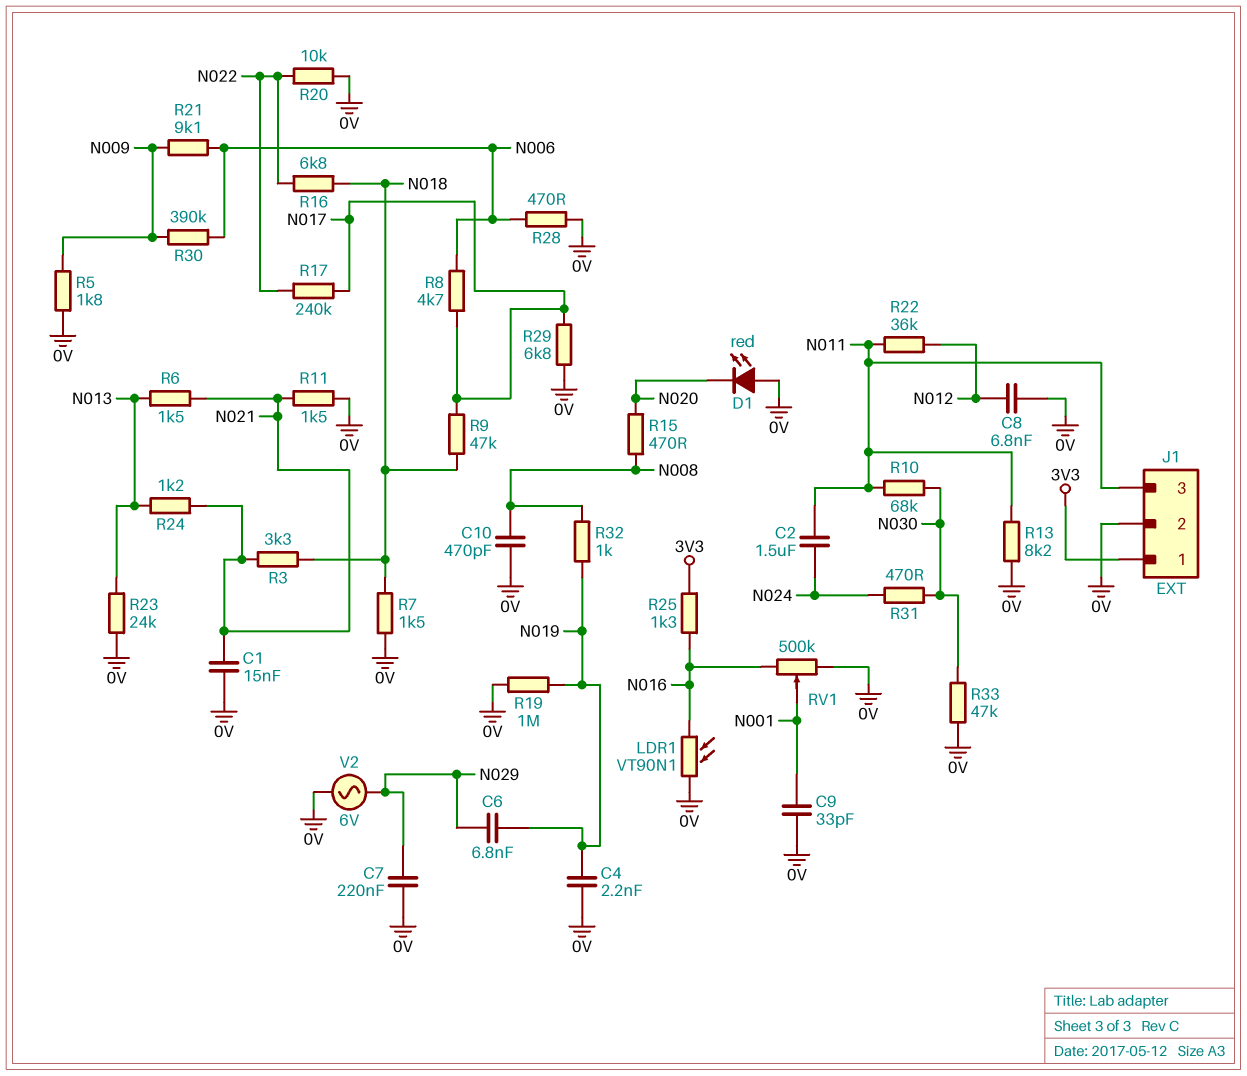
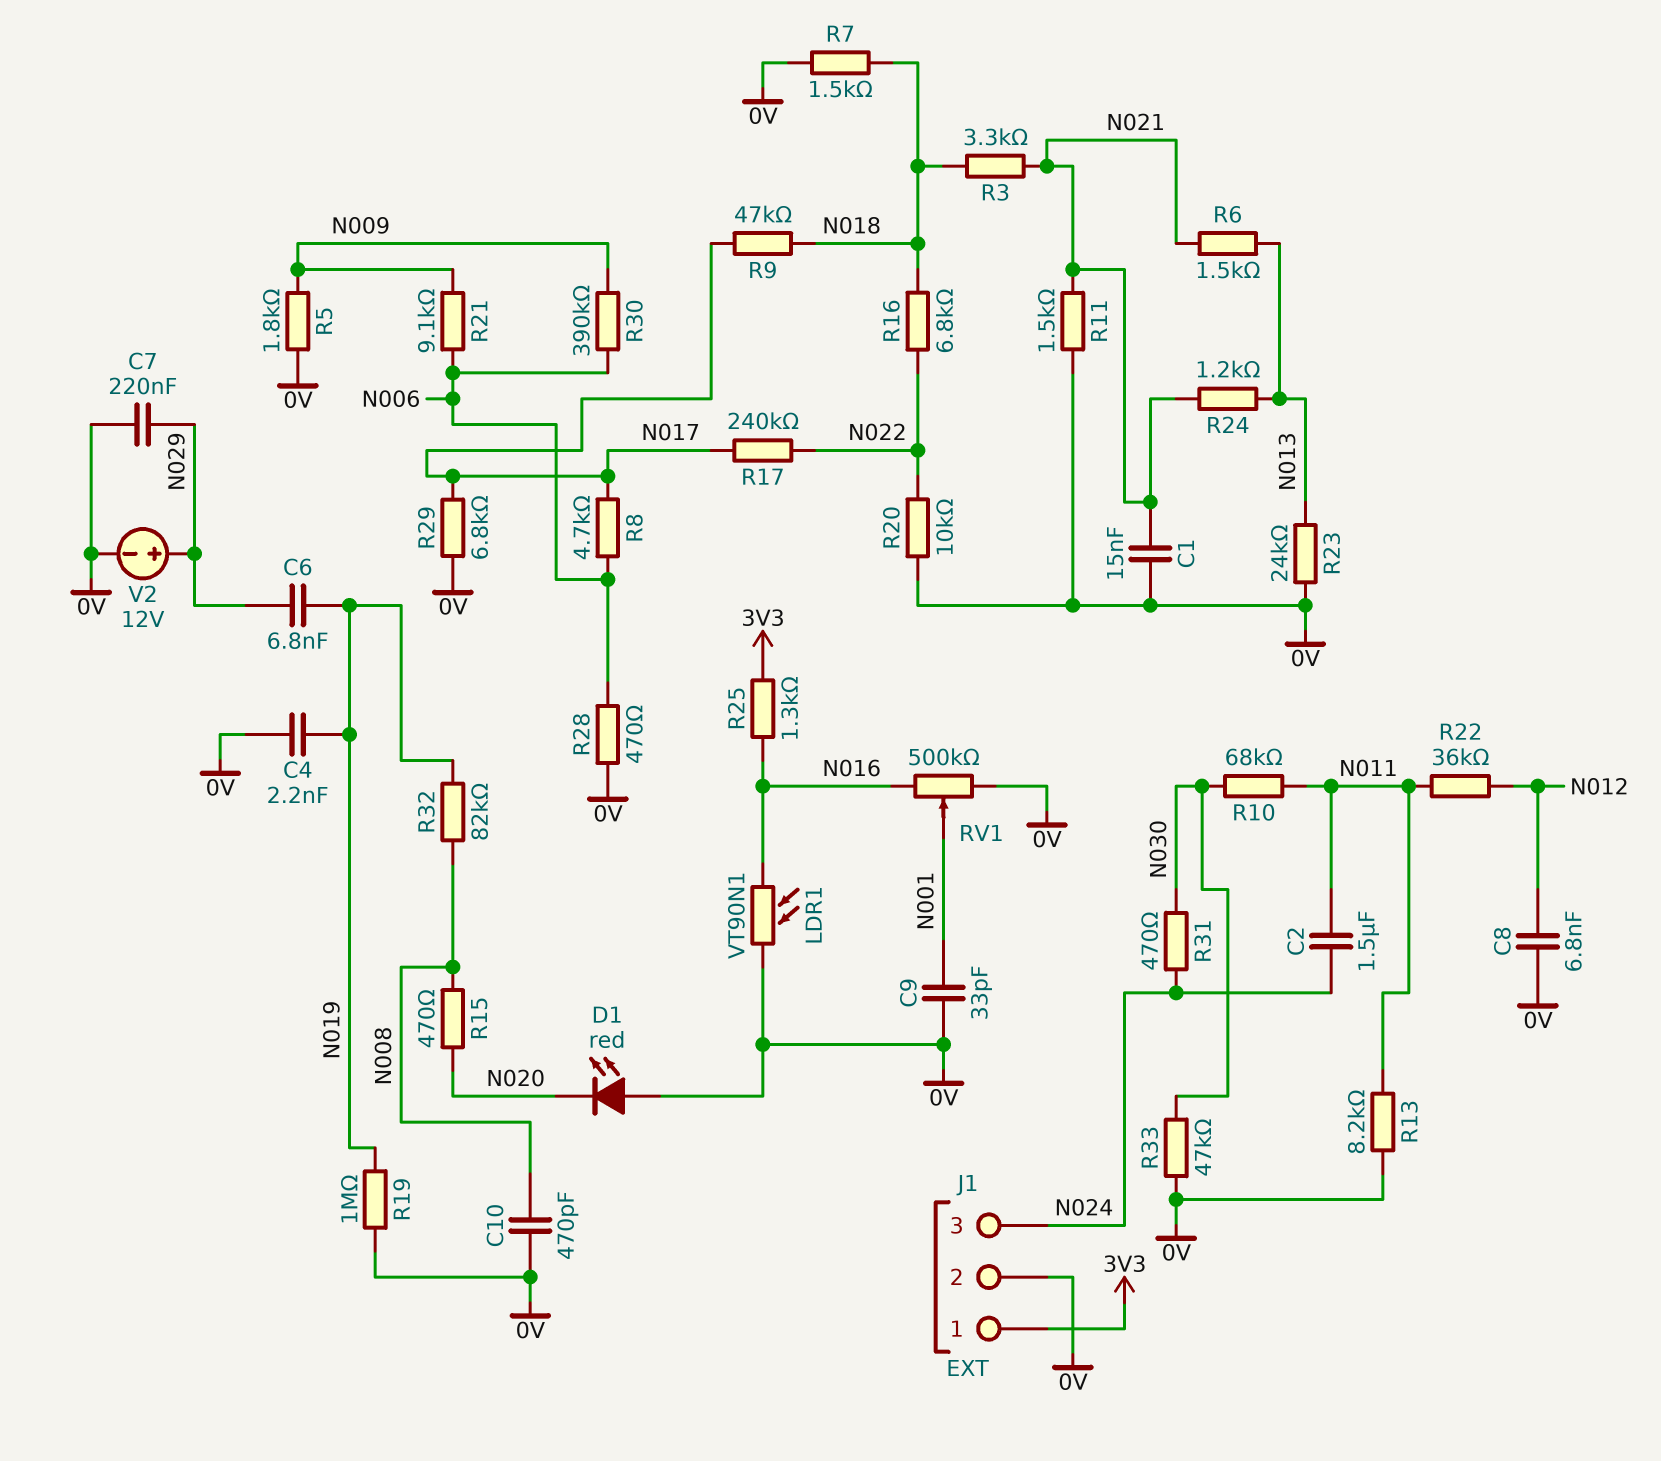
J1 pin 3: N011 -> N024
R32: 1k (N008, N019) -> 82k (N008, N019)
V2: AC 6V (0V, N029) -> 12V (plus N029, minus 0V)

